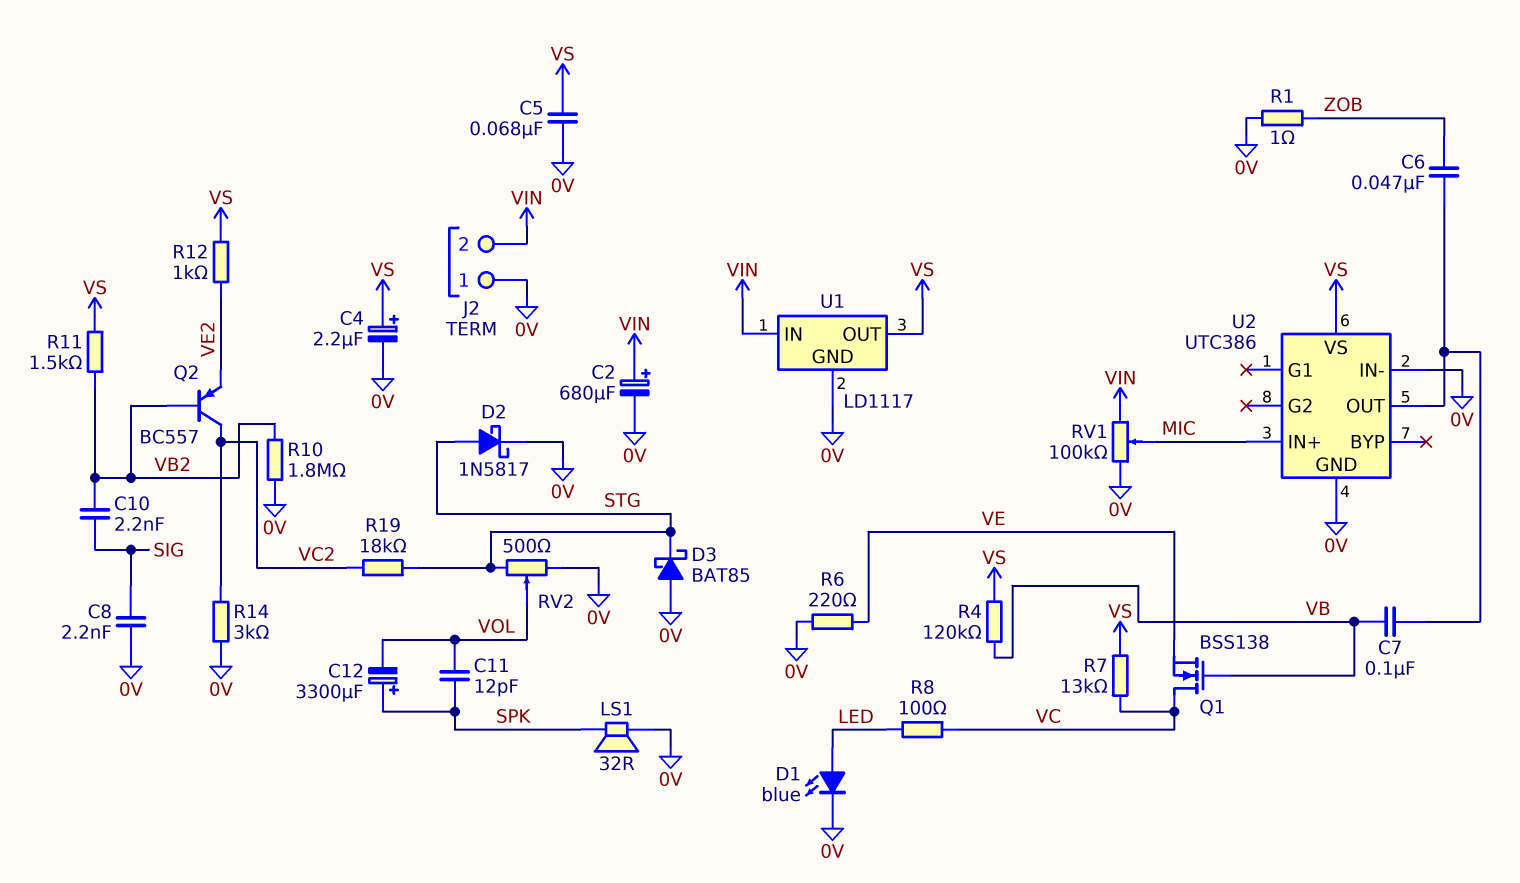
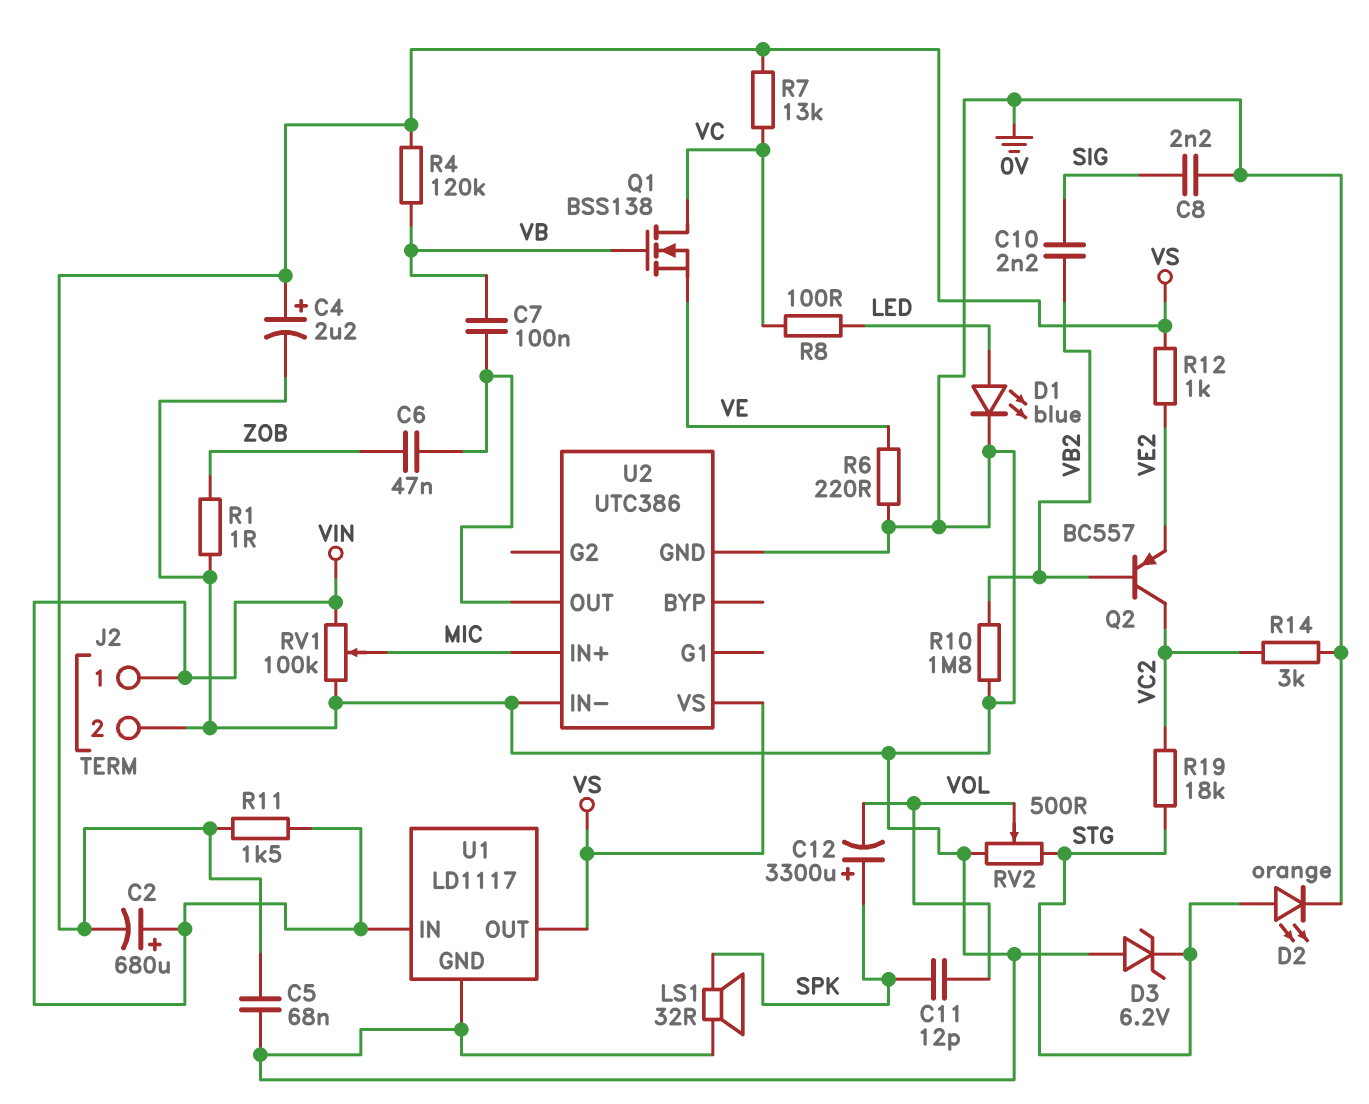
C2: 680uF (plus VIN, minus 0V) -> 680uF (plus VIN, minus VS)
D2: schottky 1N5817 (A STG, K 0V) -> LED orange (A STG, K 0V)
D3: schottky BAT85 (A 0V, K STG) -> zener 6.2V (A 0V, K STG)
J2 pin 1: 0V -> VIN
J2 pin 2: VIN -> 0V
R11: 1.5k (VB2, VS) -> 1.5k (VIN, VS)

